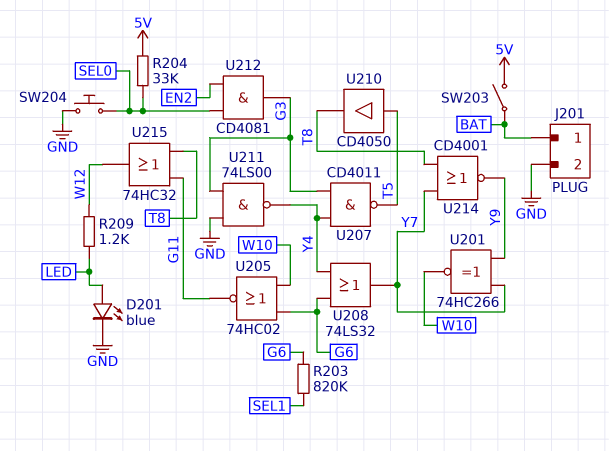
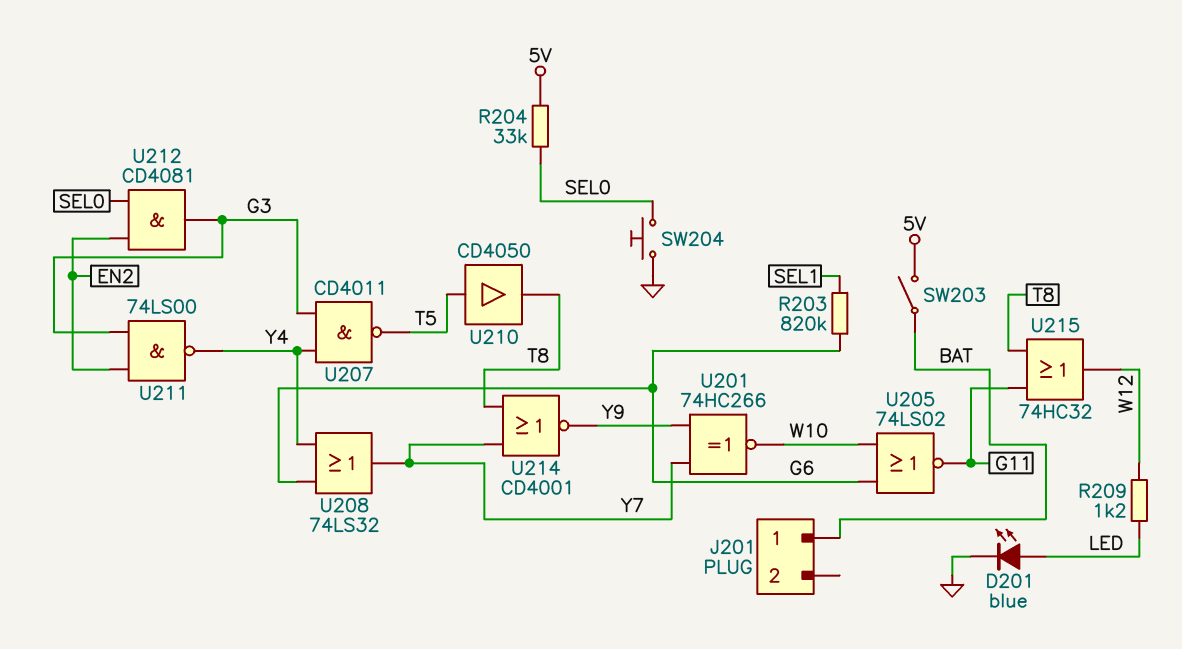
J201 pin 2: GND -> none
U205: NOR 74HC02 (in G6, in W10, out G11) -> NOR 74LS02 (in G6, in W10, out G11)
U211: NAND 74LS00 (in G3, in GND, out Y4) -> NAND 74LS00 (in EN2, in G3, out Y4)

